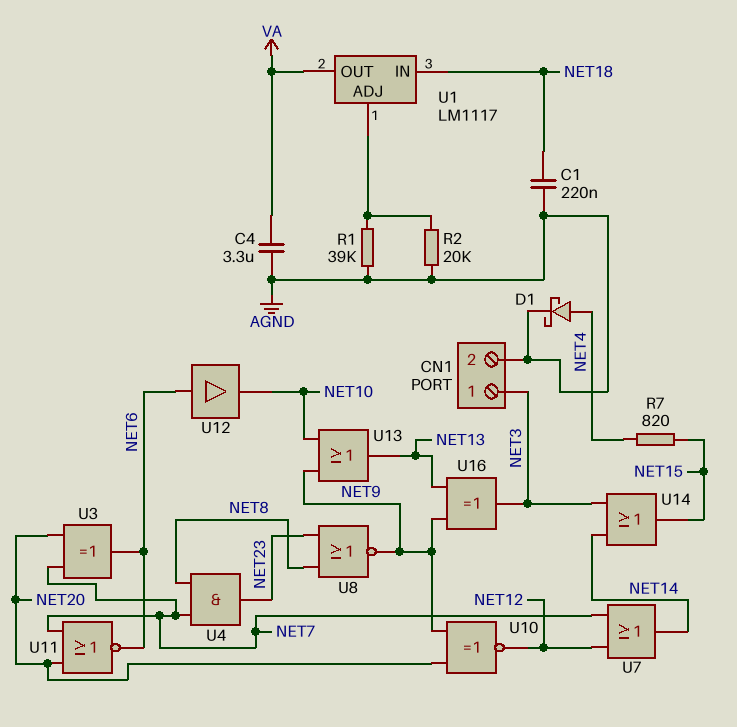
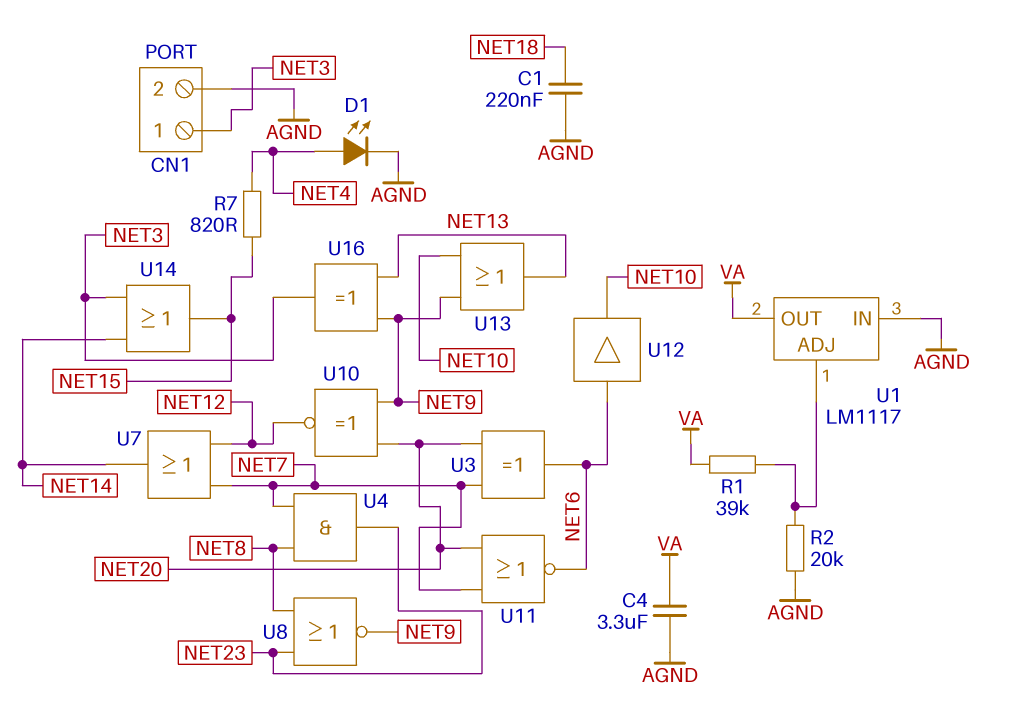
D1: schottky (A NET4, K AGND) -> LED (A NET4, K AGND)
R1: 39k (AGND, U1/ADJ) -> 39k (U1/ADJ, VA)
U1 pin IN: NET18 -> AGND

